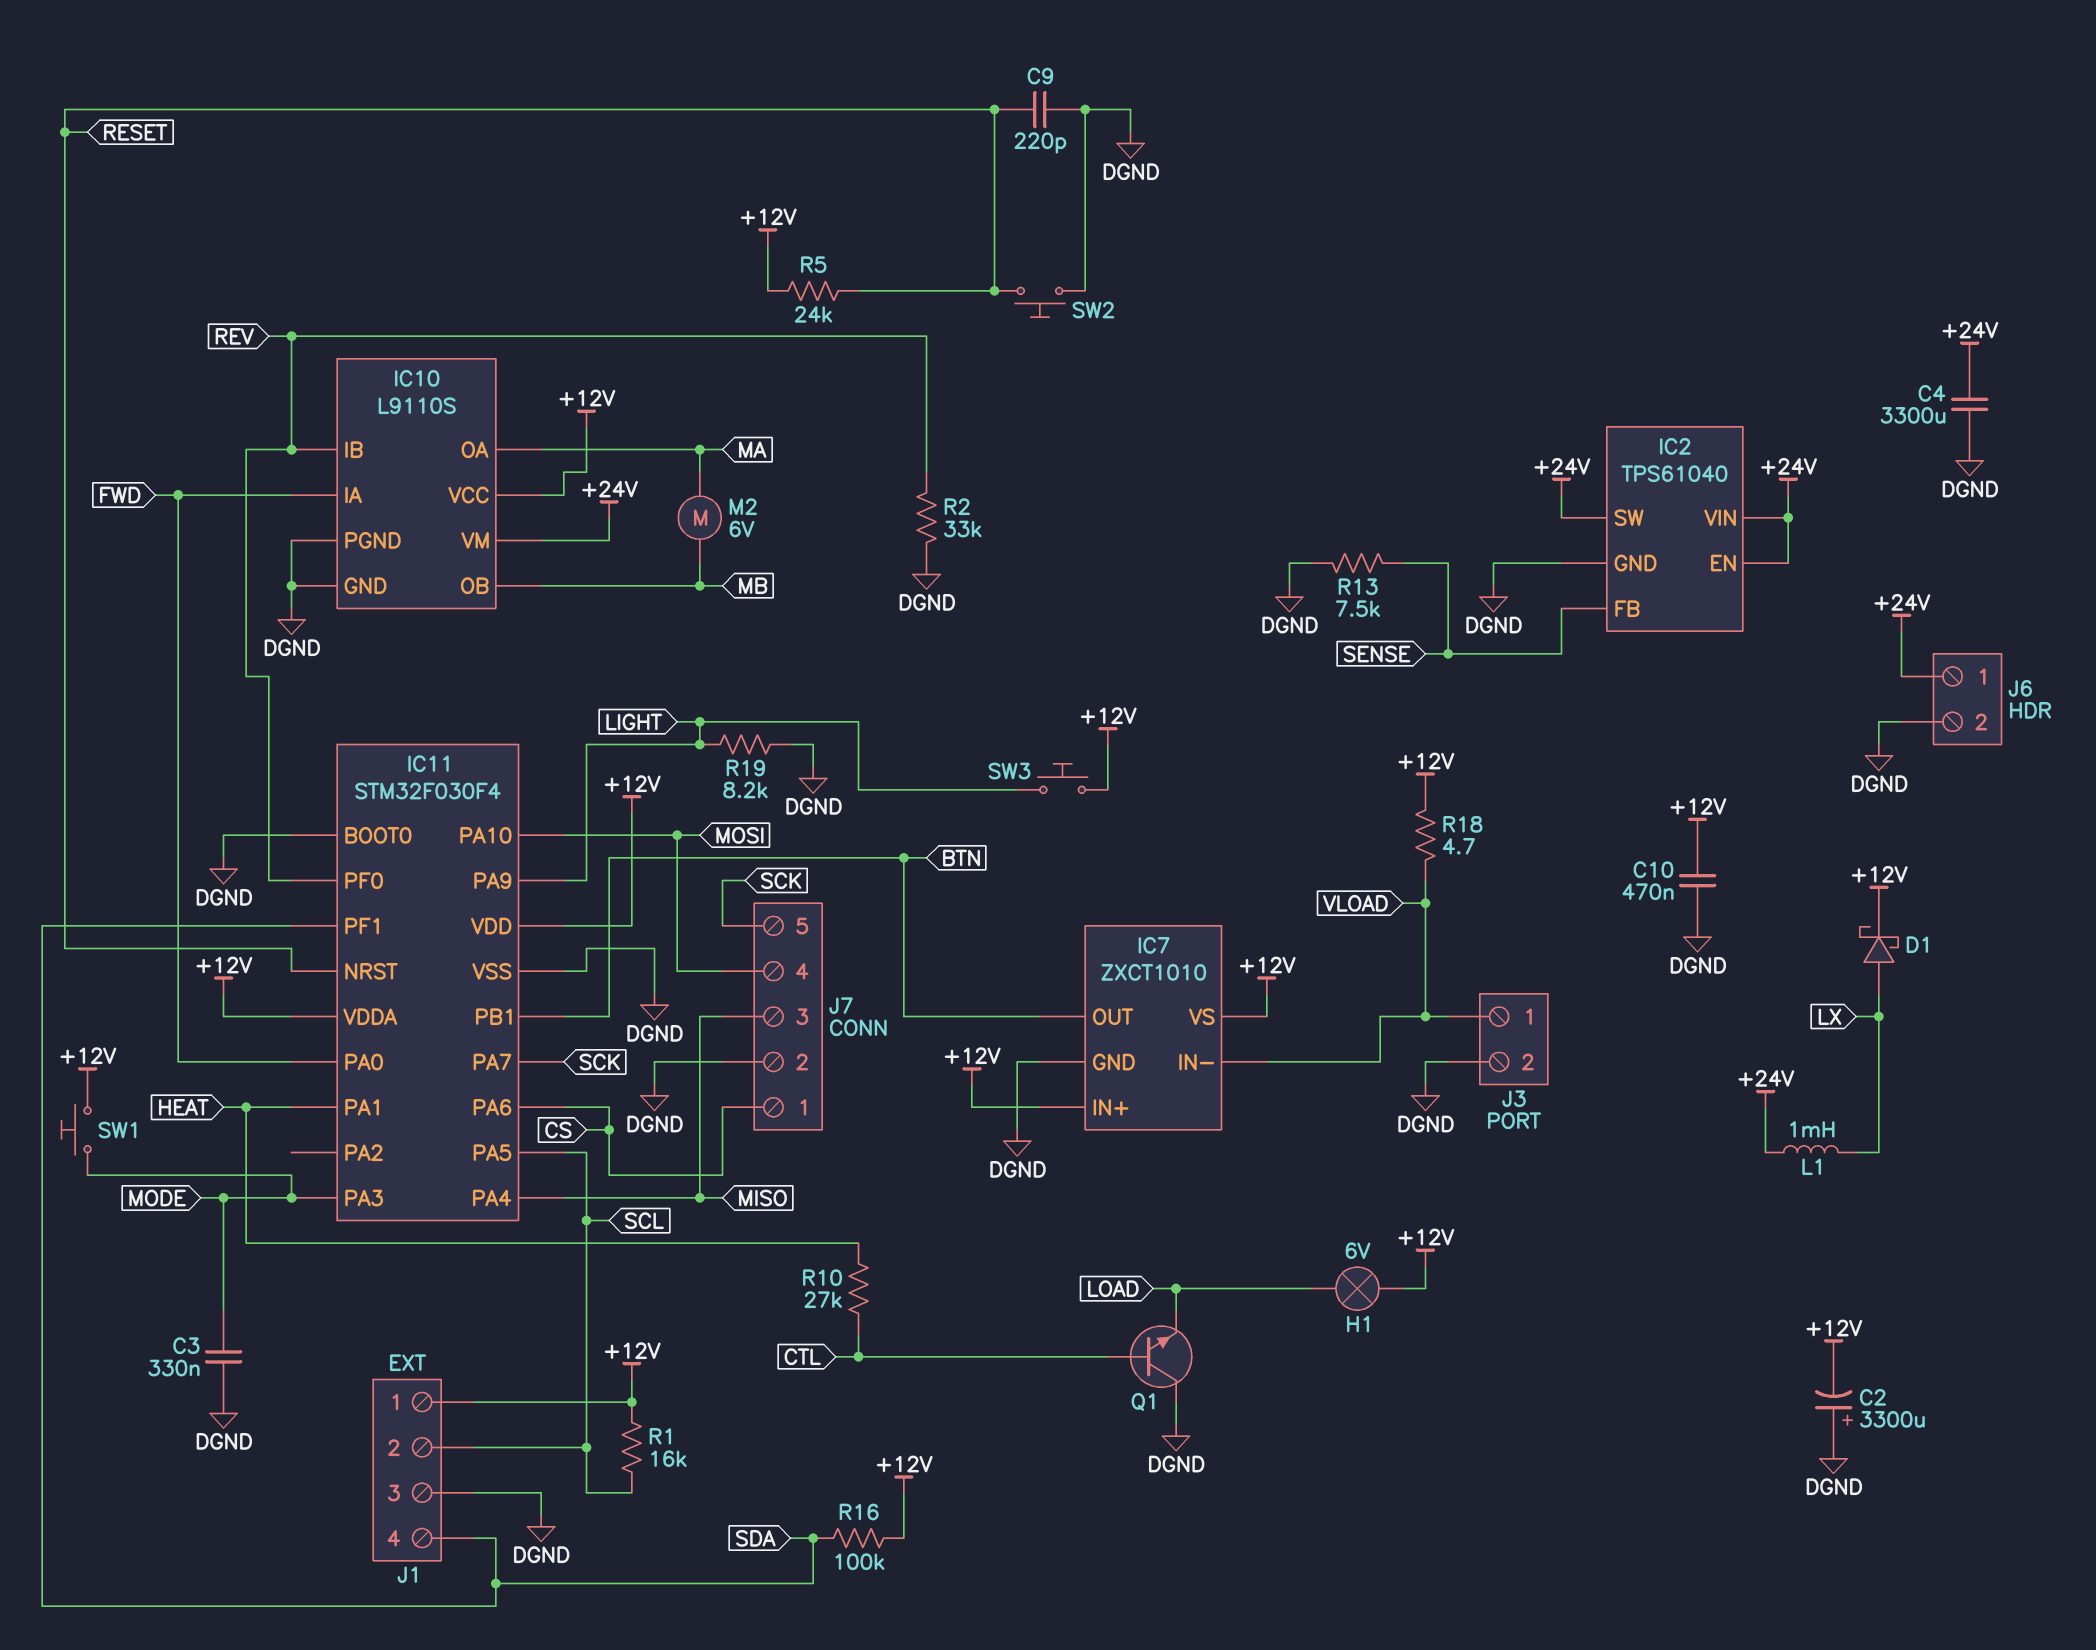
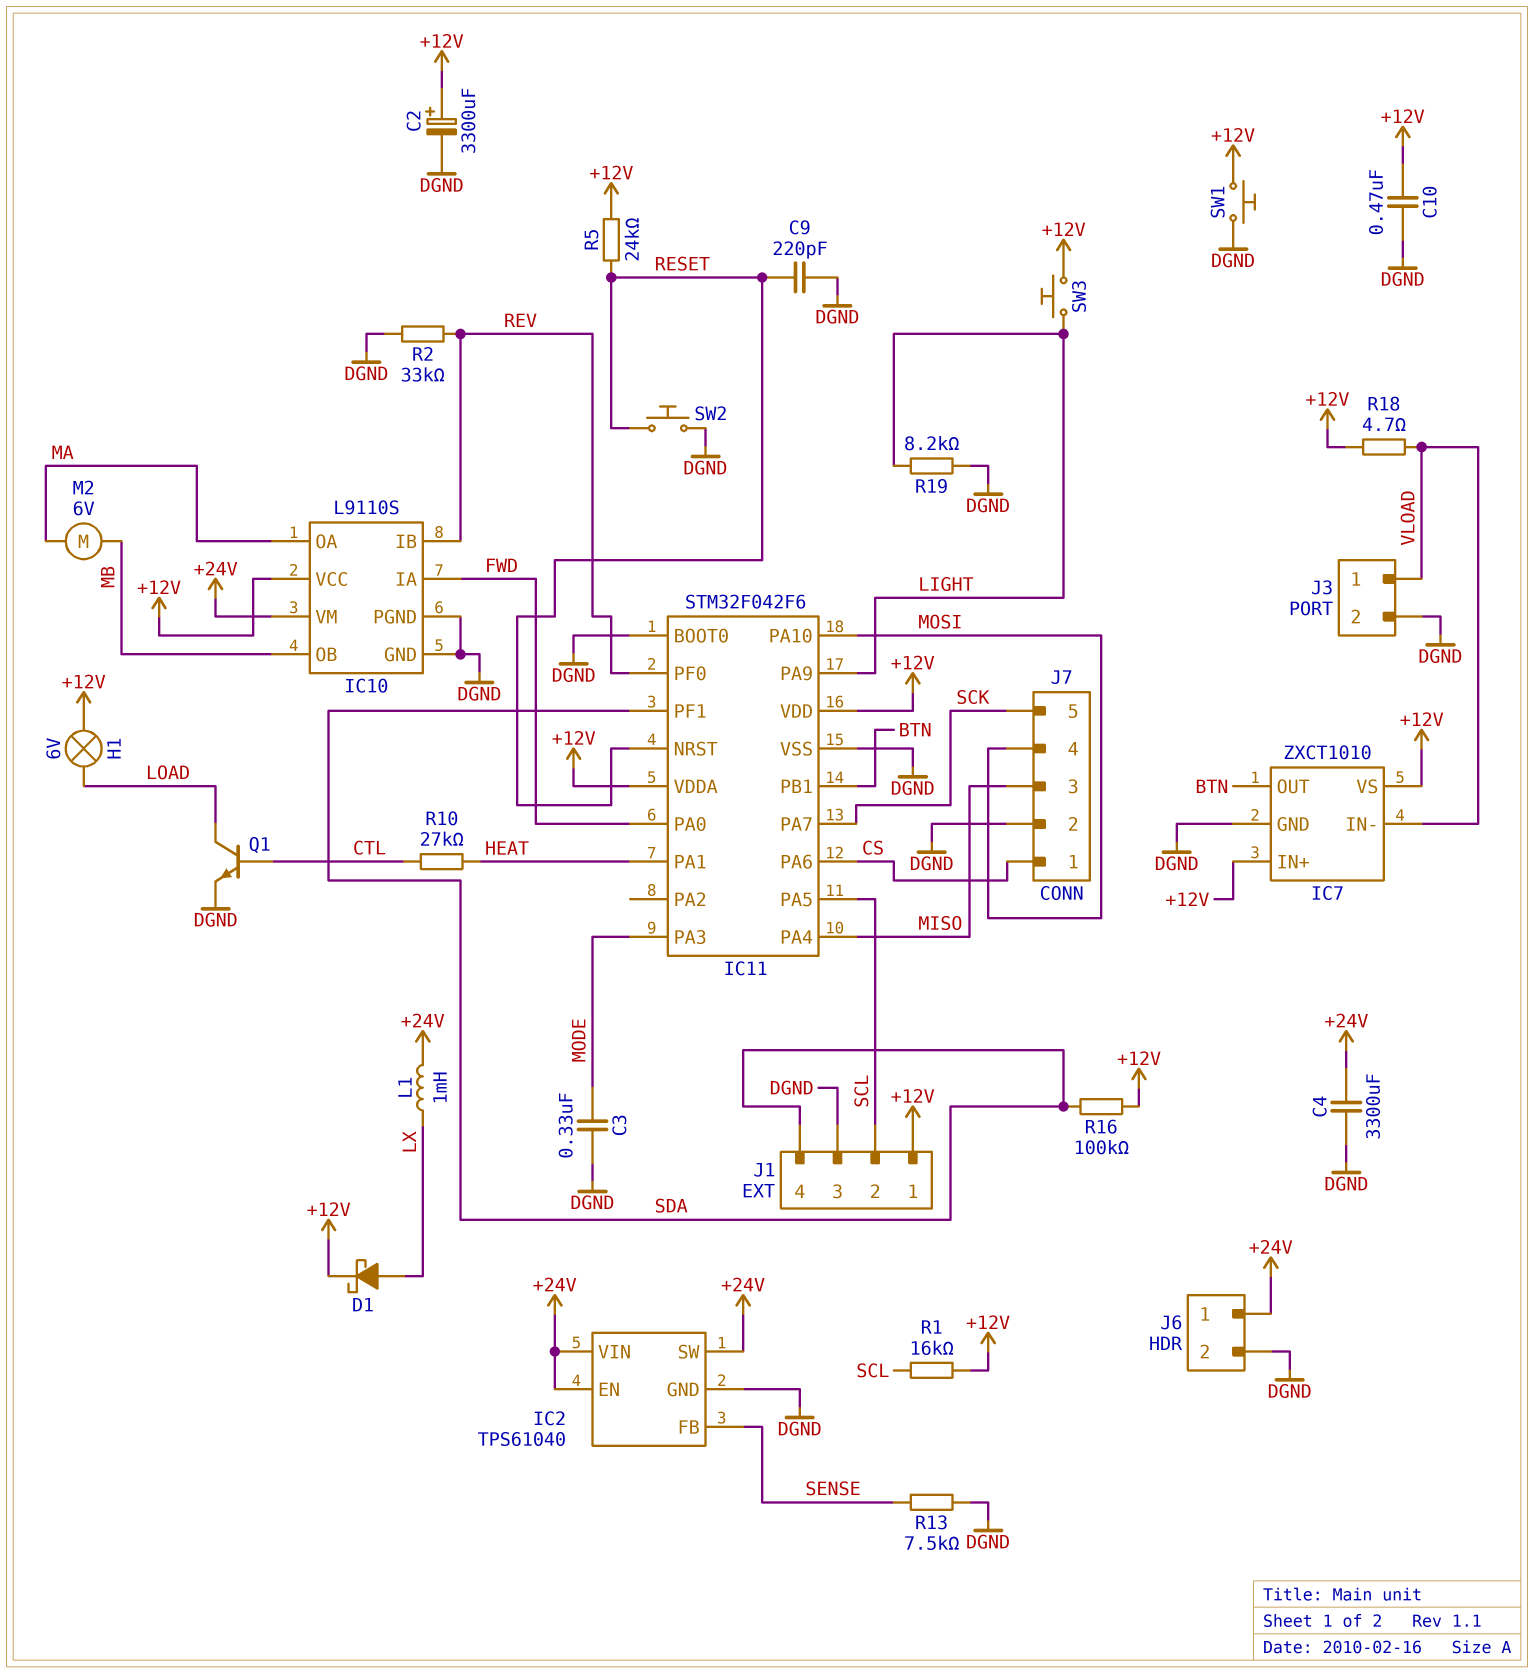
C2: 3300uF (plus DGND, minus +12V) -> 3300uF (plus +12V, minus DGND)
IC11: STM32F030F4 -> STM32F042F6
Q1: NPN (B CTL, C DGND, E LOAD) -> NPN (B CTL, C LOAD, E DGND)
SW1: button (+12V, MODE) -> button (+12V, DGND)

